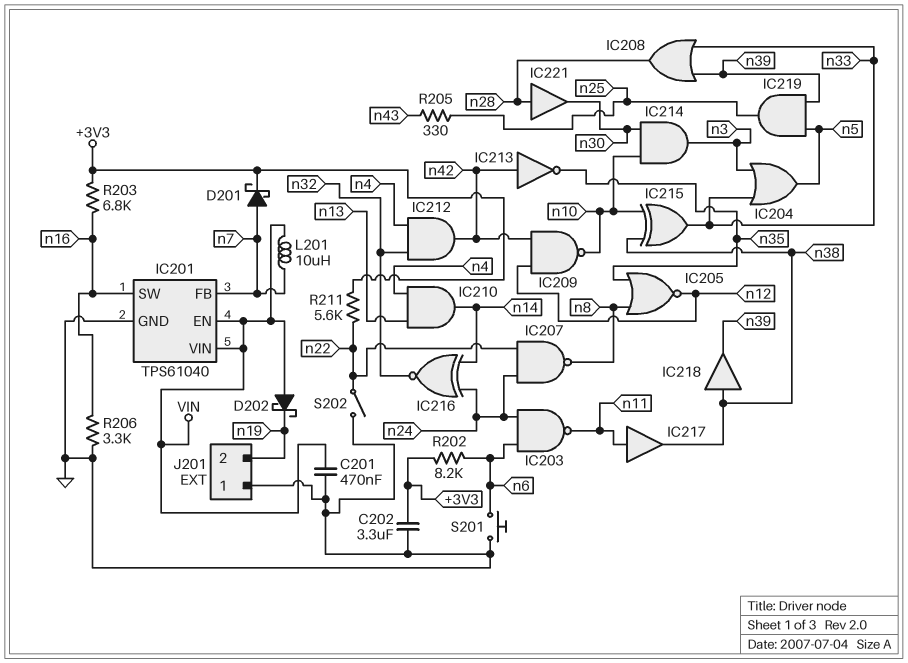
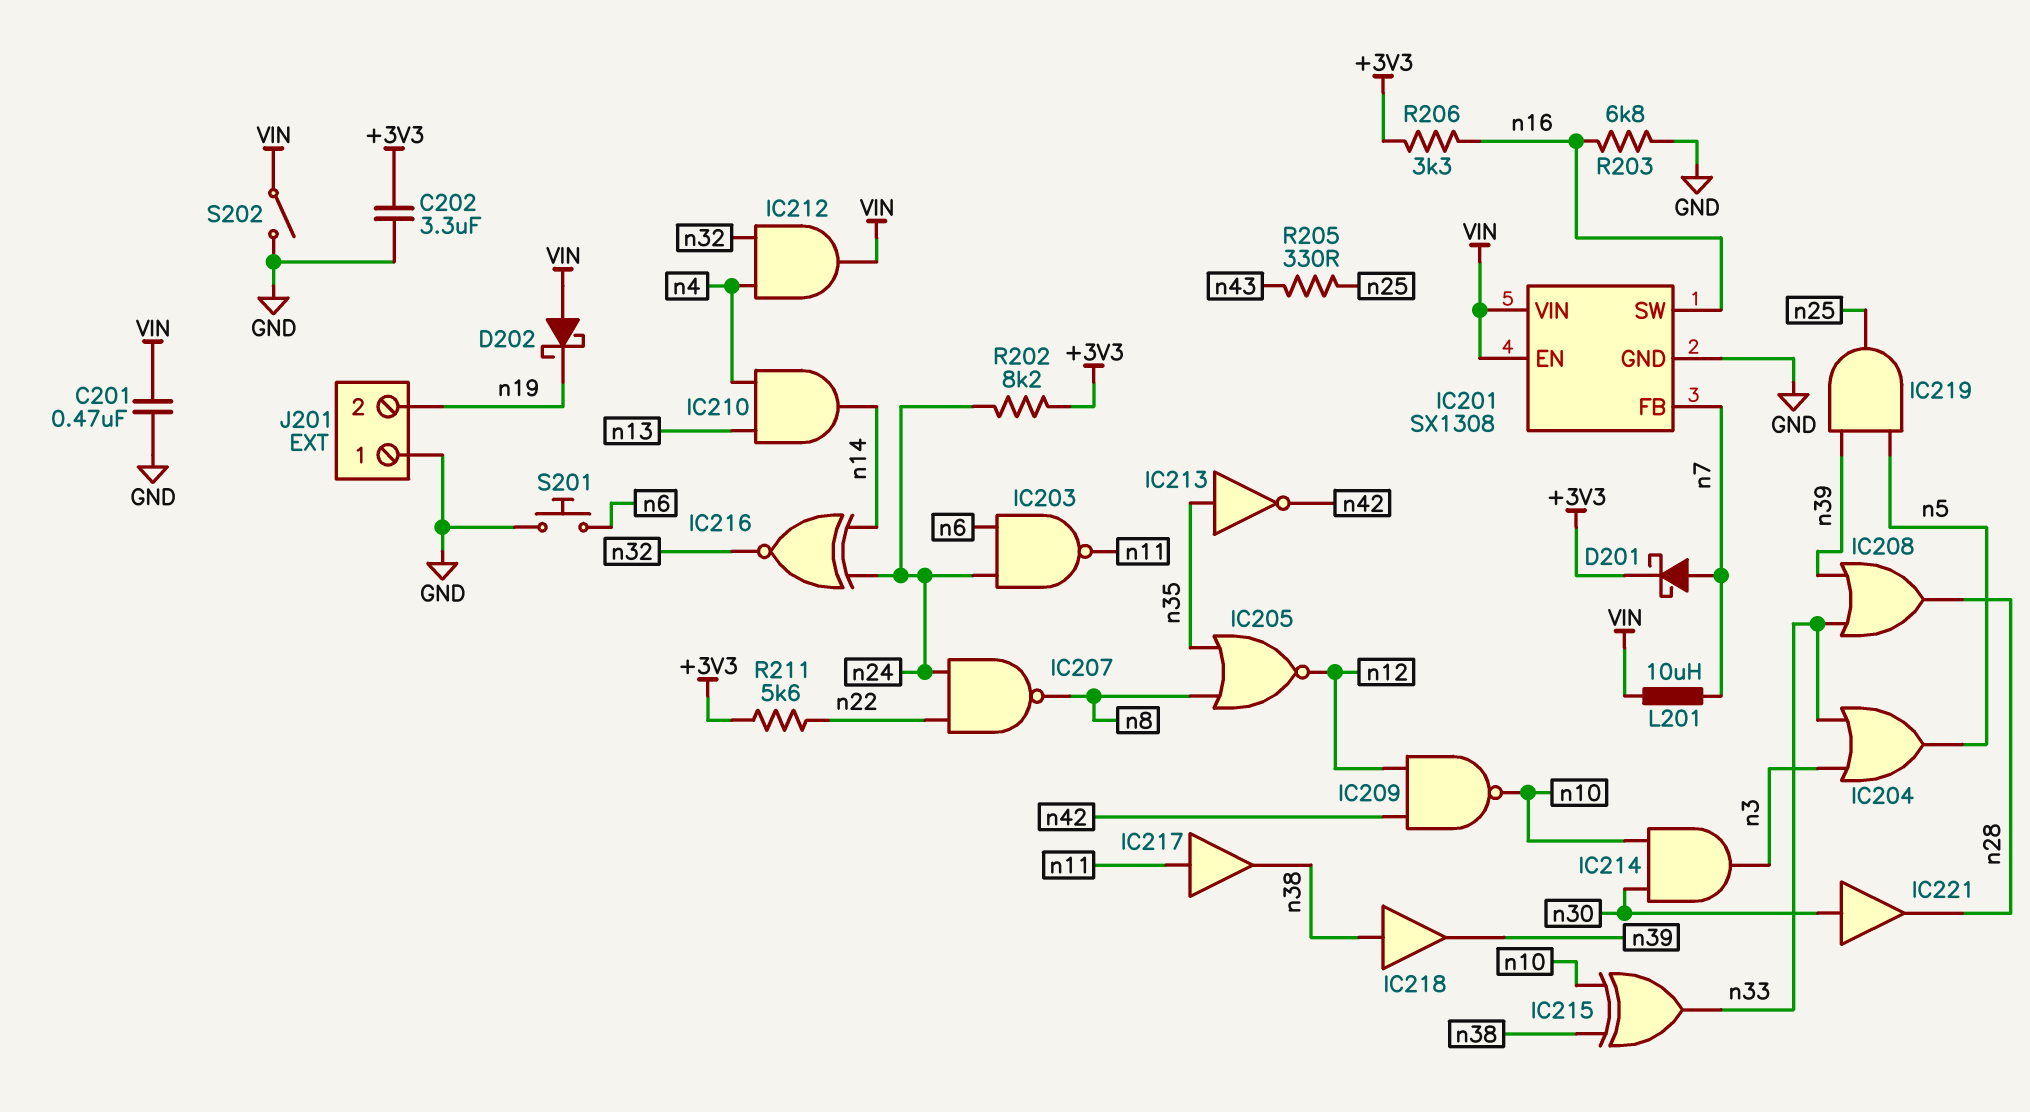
IC201: TPS61040 -> SX1308
IC212: AND (in n4, in n32, out n42) -> AND (in n4, in n32, out VIN)
IC213: NOT (in n42, out n35) -> NOT (in n35, out n42)
IC221: buffer (in n28, out n30) -> buffer (in n30, out n28)
R202: 8.2k (+3V3, n6) -> 8.2k (+3V3, n24)
R203: 6.8k (+3V3, n16) -> 6.8k (GND, n16)
R206: 3.3k (GND, n16) -> 3.3k (+3V3, n16)
S202: switch (GND, n22) -> switch (GND, VIN)

